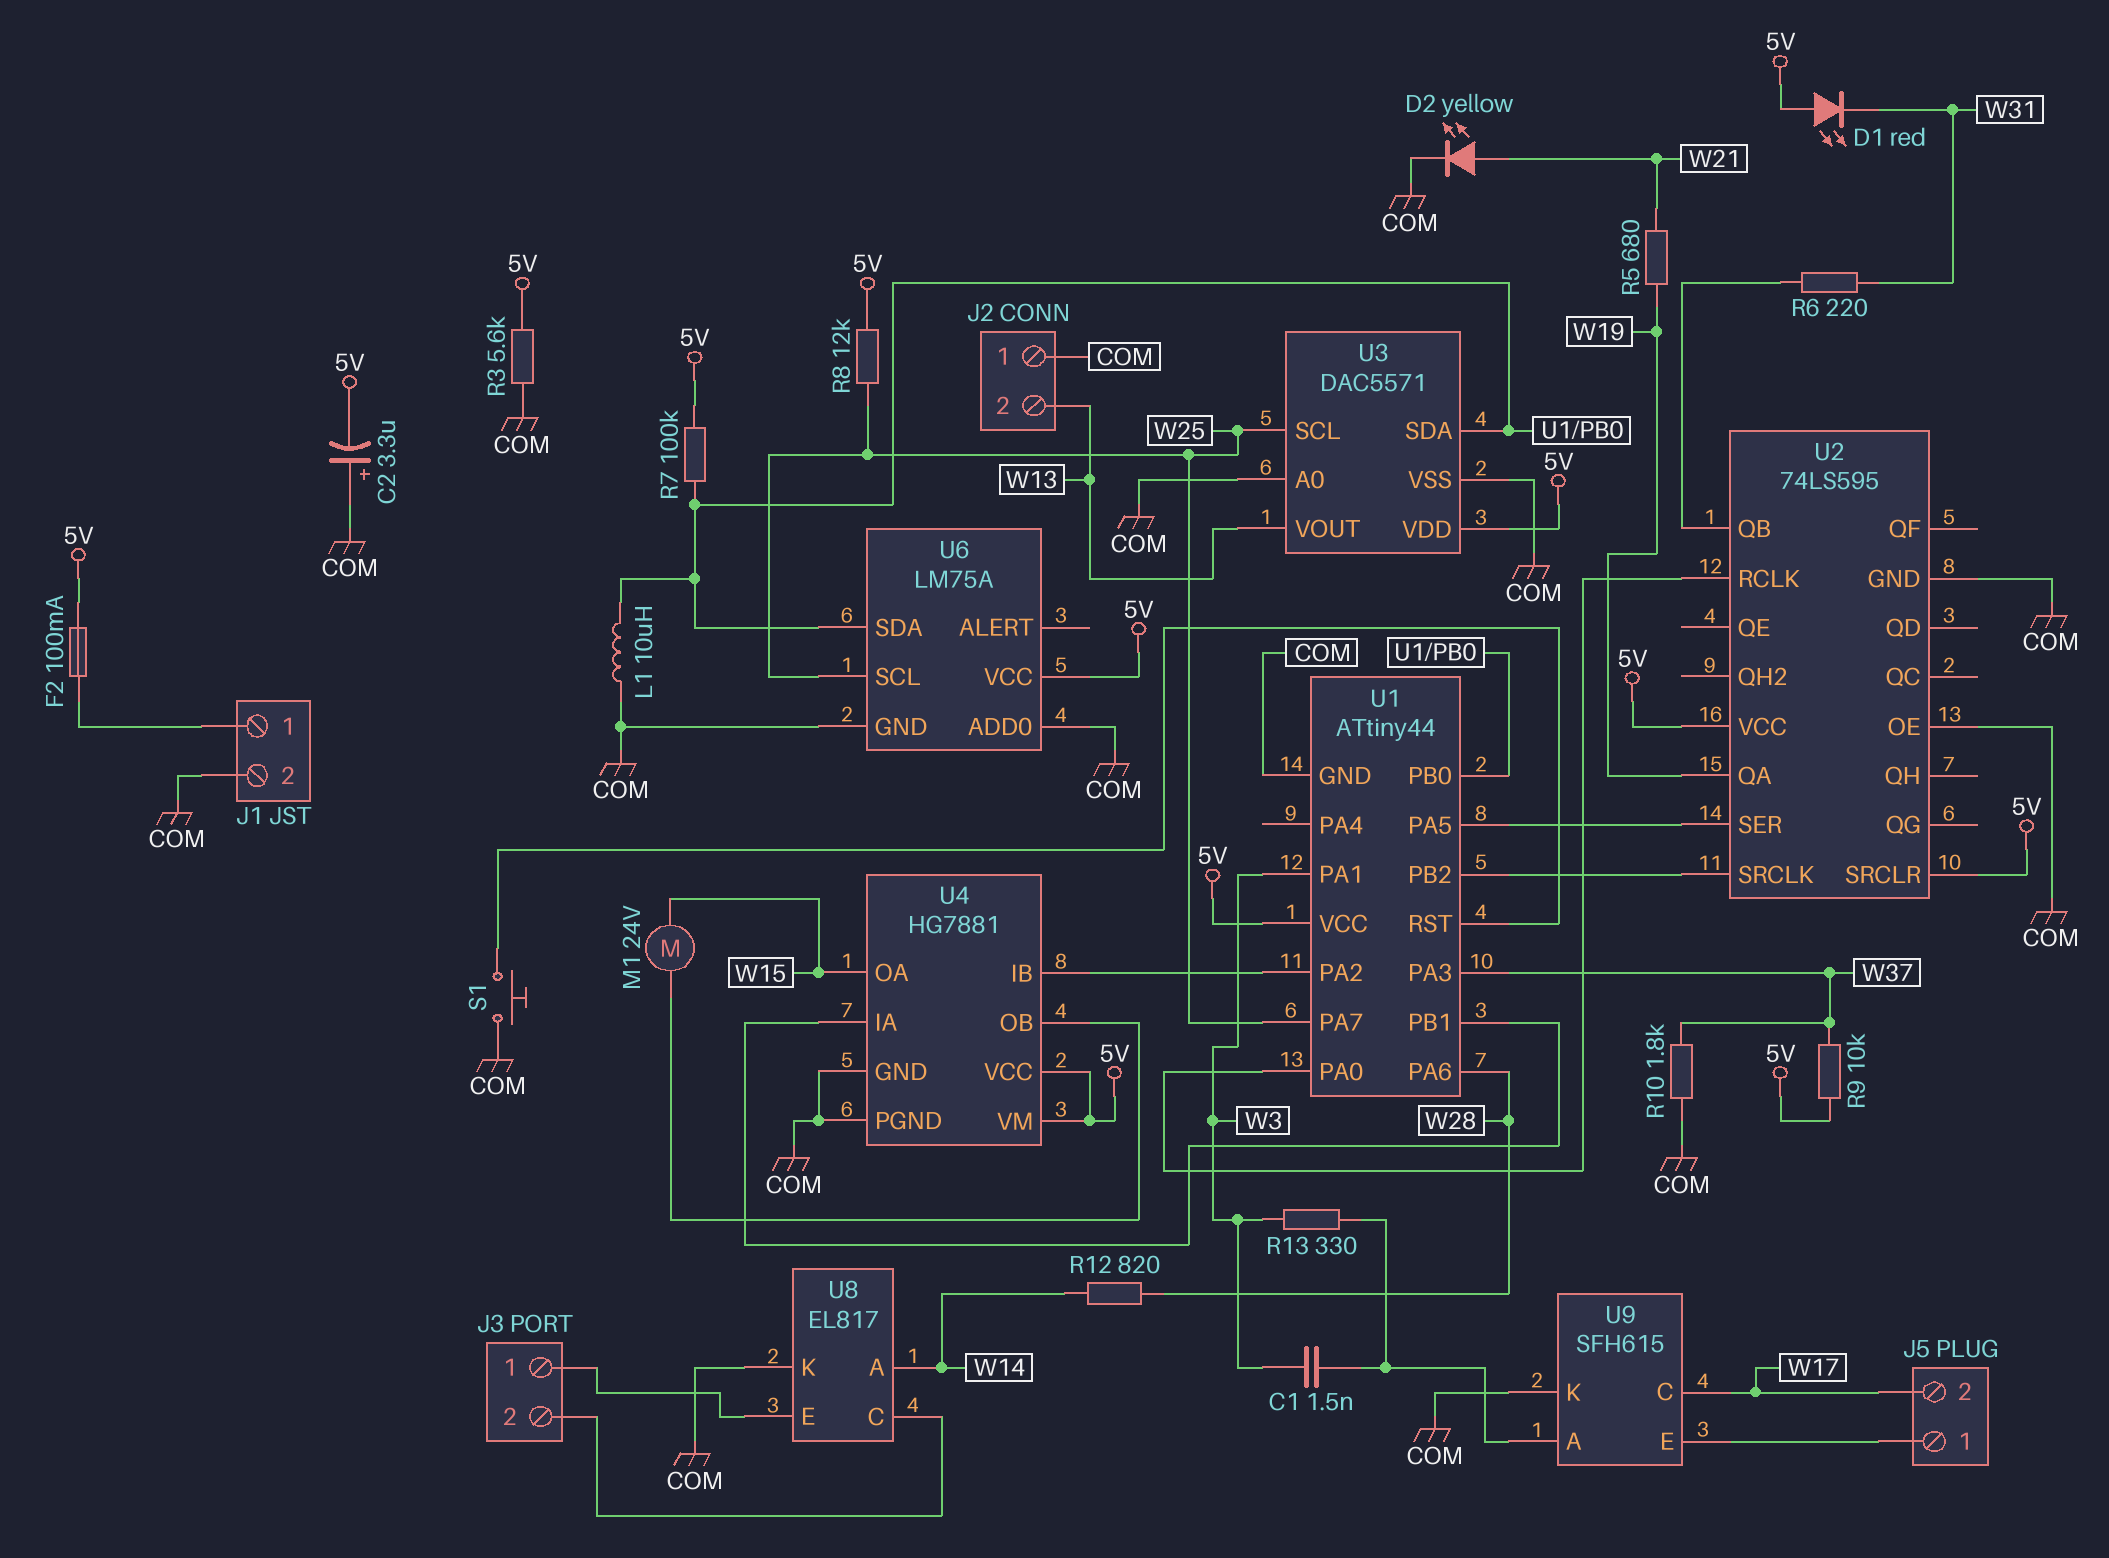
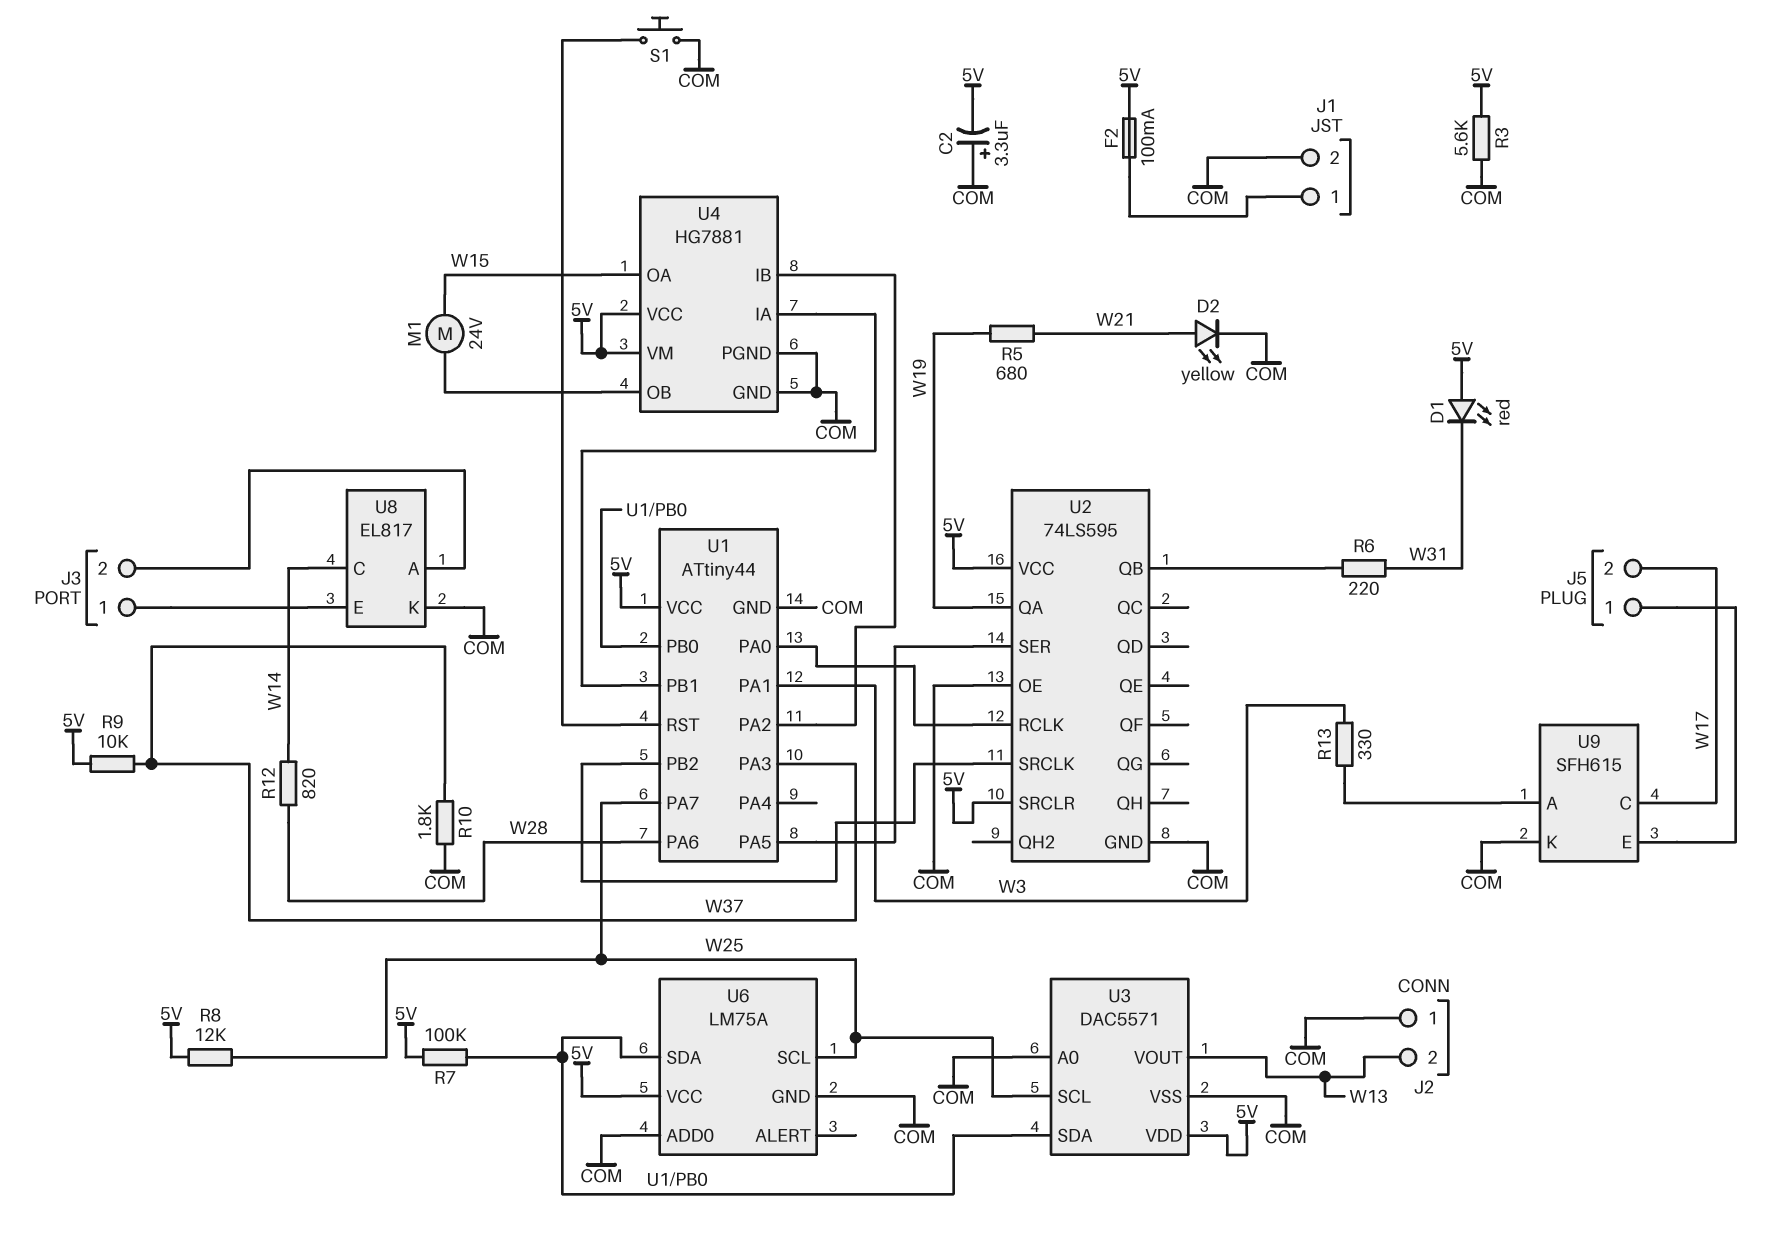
C1: 1.5nF (U9/A, W3) -> none
L1: 10uH (COM, U1/PB0) -> none
U8 pin A: W14 -> J3/2
U8 pin C: J3/2 -> W14

